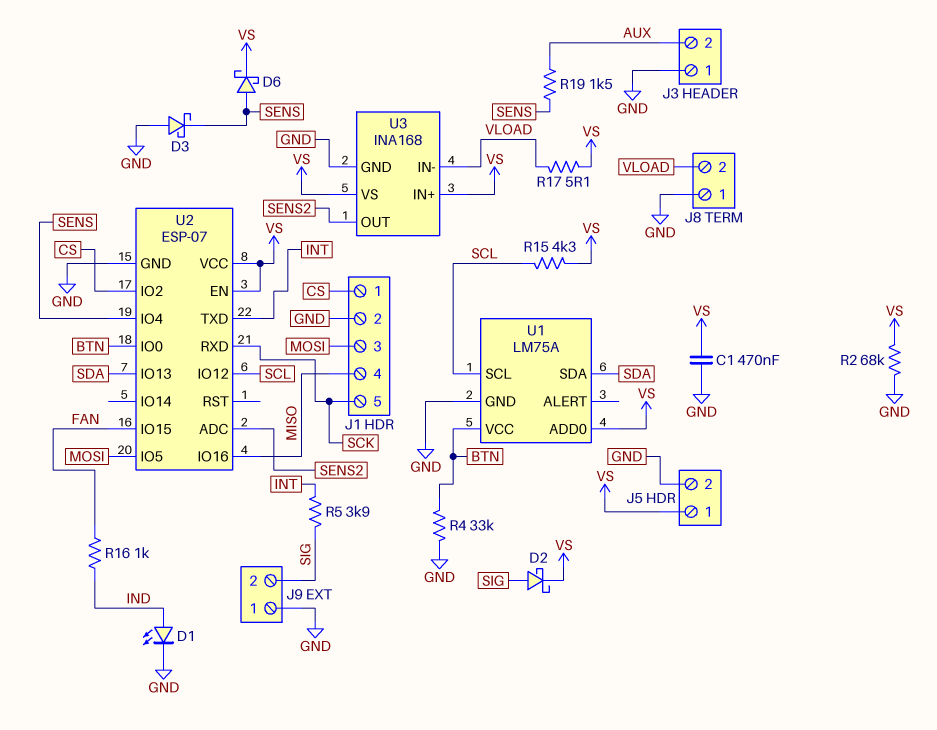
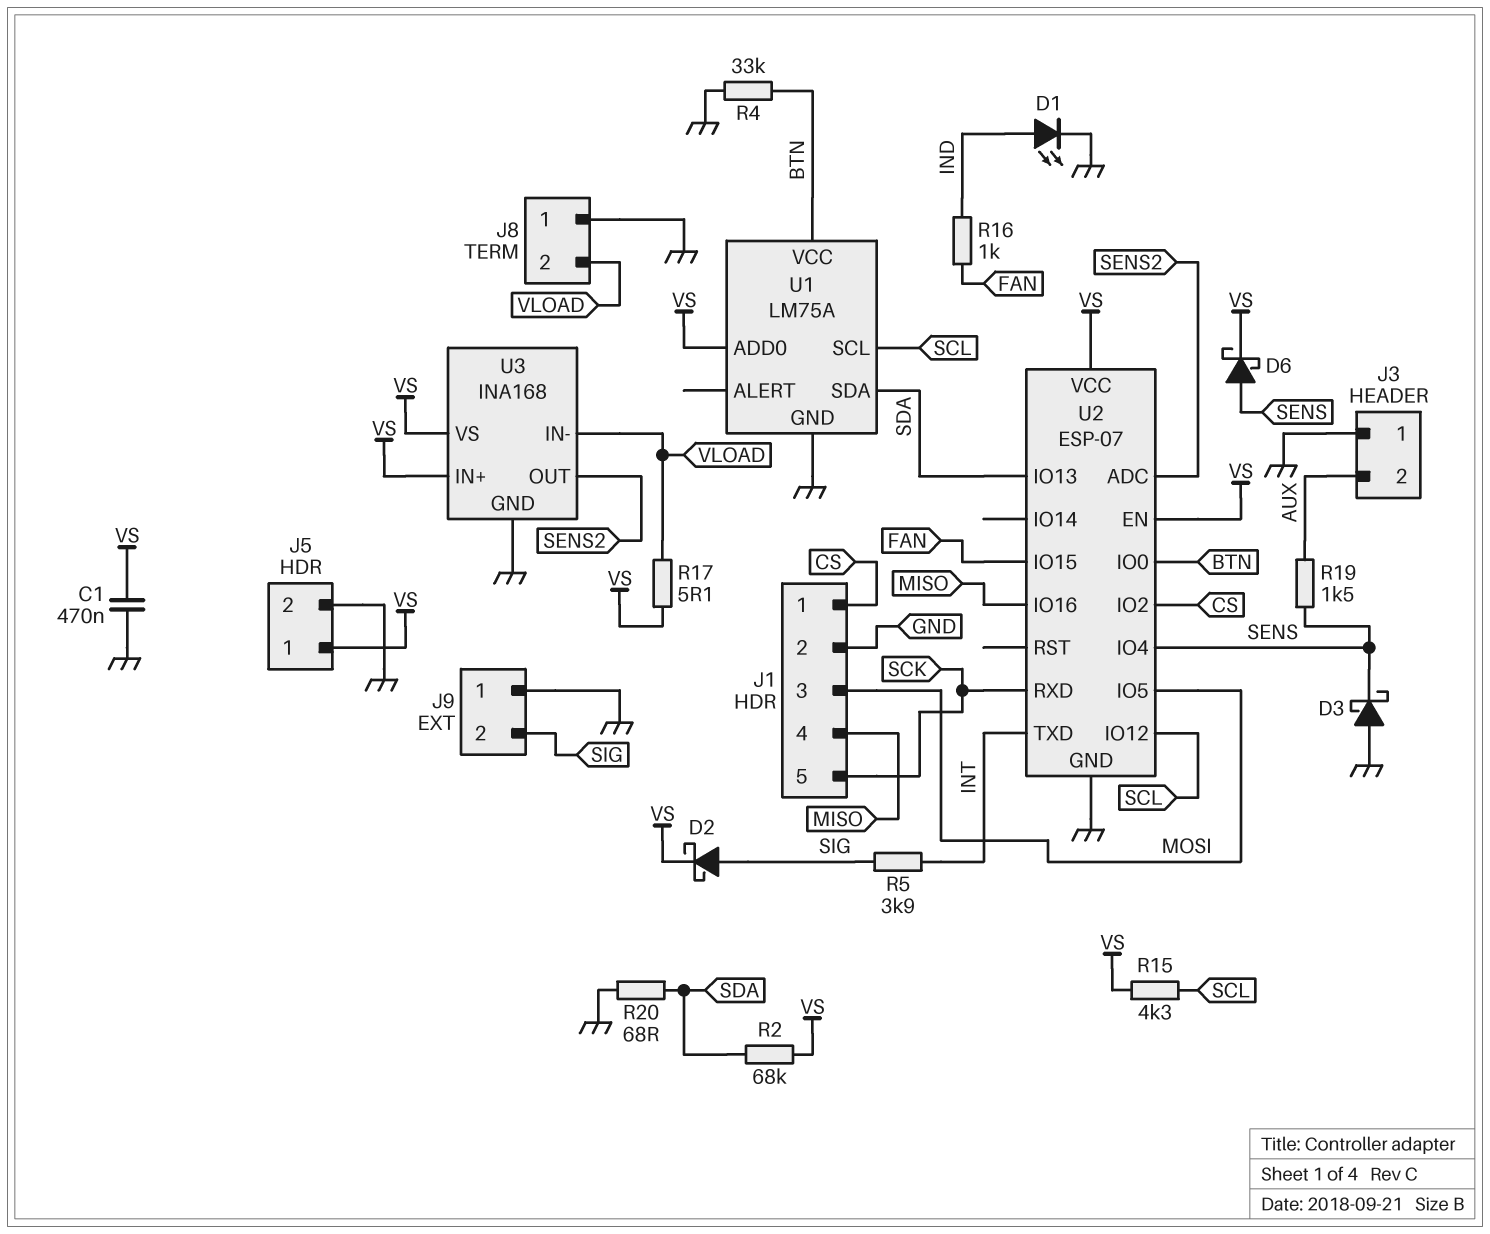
R2: 68k (GND, VS) -> 68k (SDA, VS)
R20: none -> 68 (GND, SDA)

